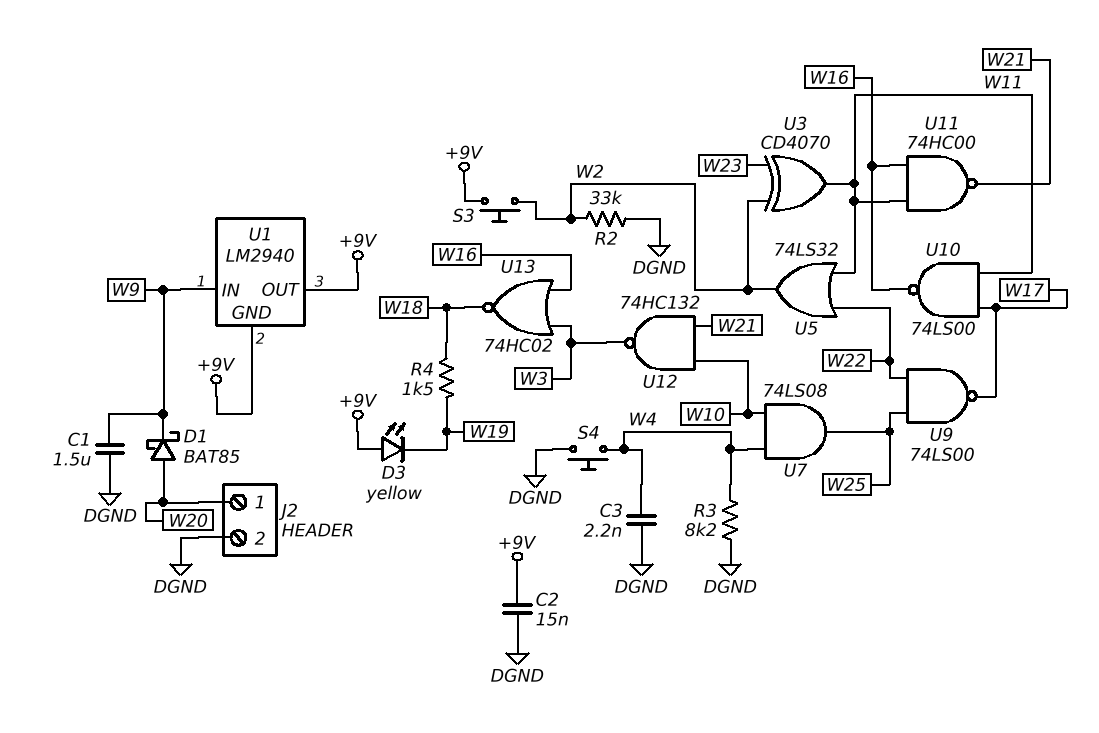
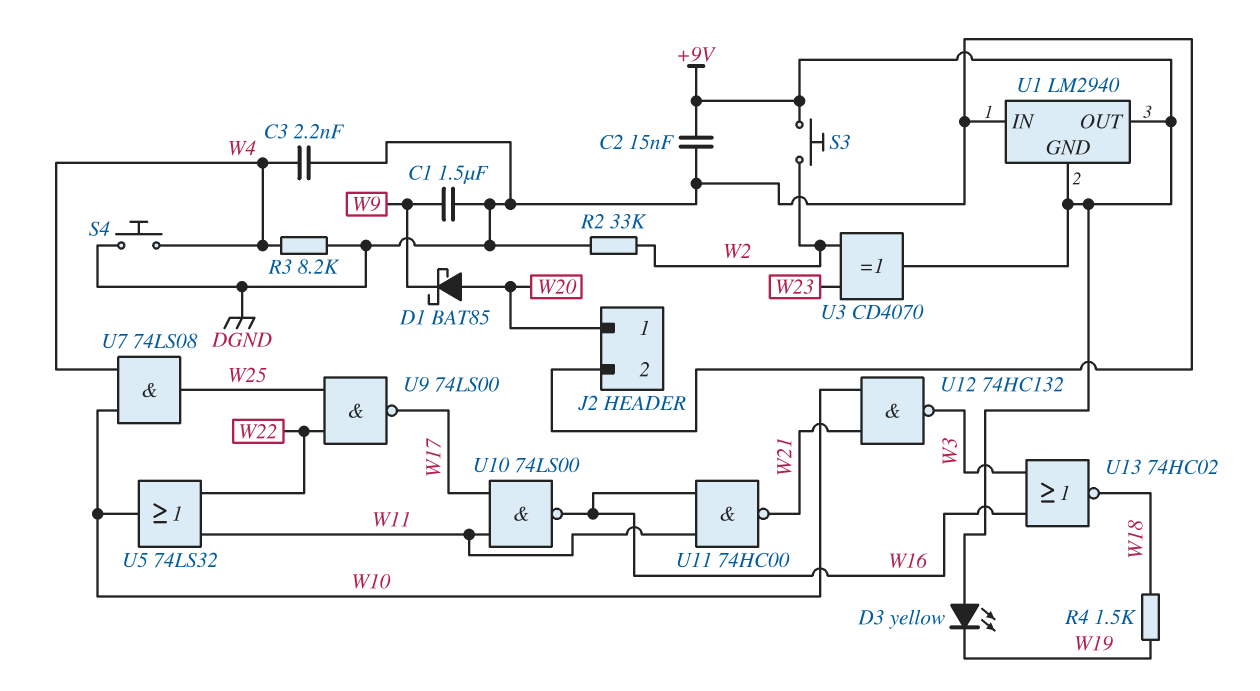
U1 pin IN: W9 -> DGND
U3: XOR CD4070 (in W2, in W23, out W11) -> XOR CD4070 (in W2, in W23, out +9V)
U5: OR 74LS32 (in W11, in W22, out W2) -> OR 74LS32 (in W11, in W22, out W10)

